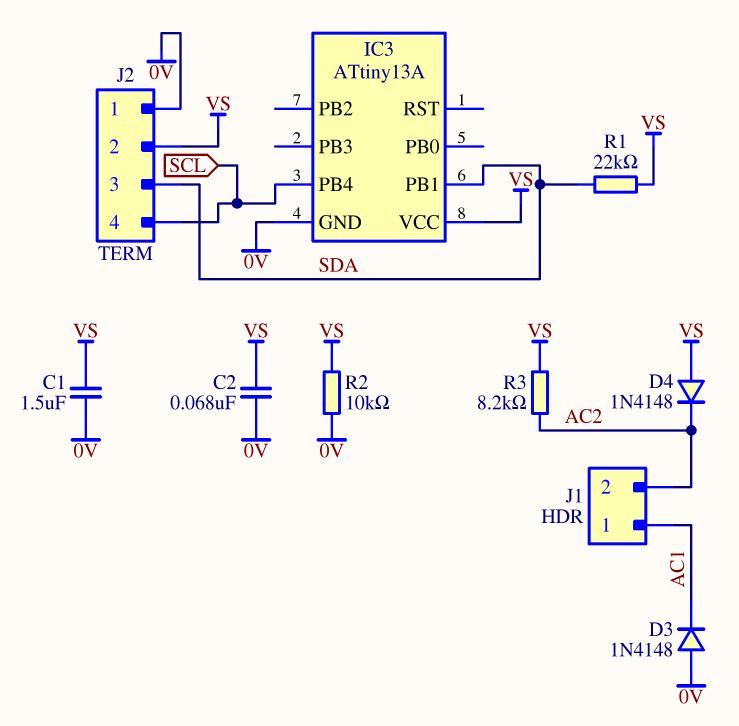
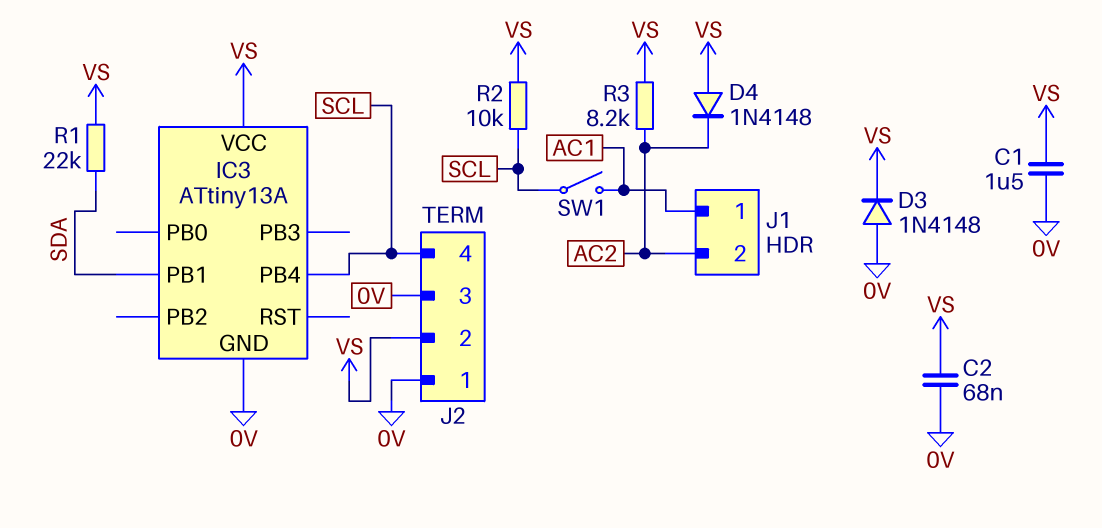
D3: diode 1N4148 (A 0V, K AC1) -> diode 1N4148 (A 0V, K VS)
J2 pin 3: SDA -> 0V
R2: 10k (0V, VS) -> 10k (SCL, VS)
SW1: none -> switch (AC1, SCL)

